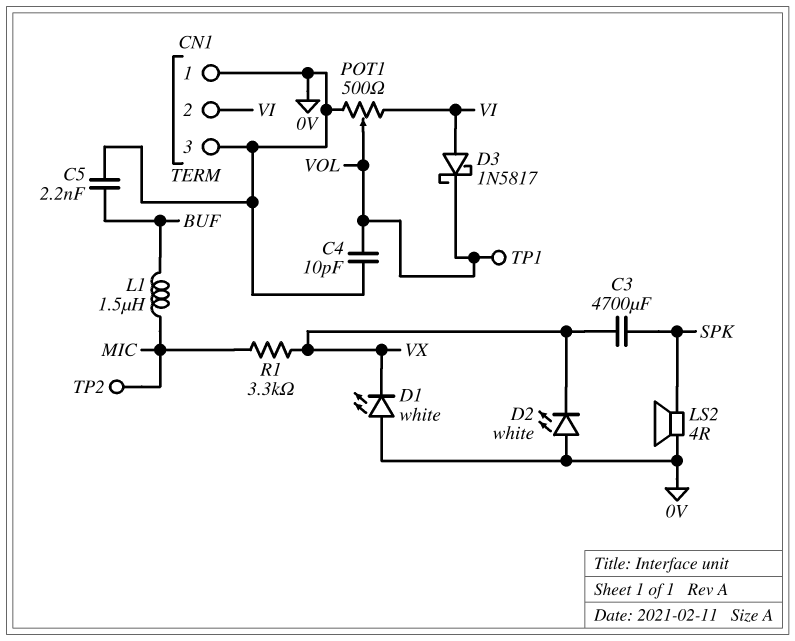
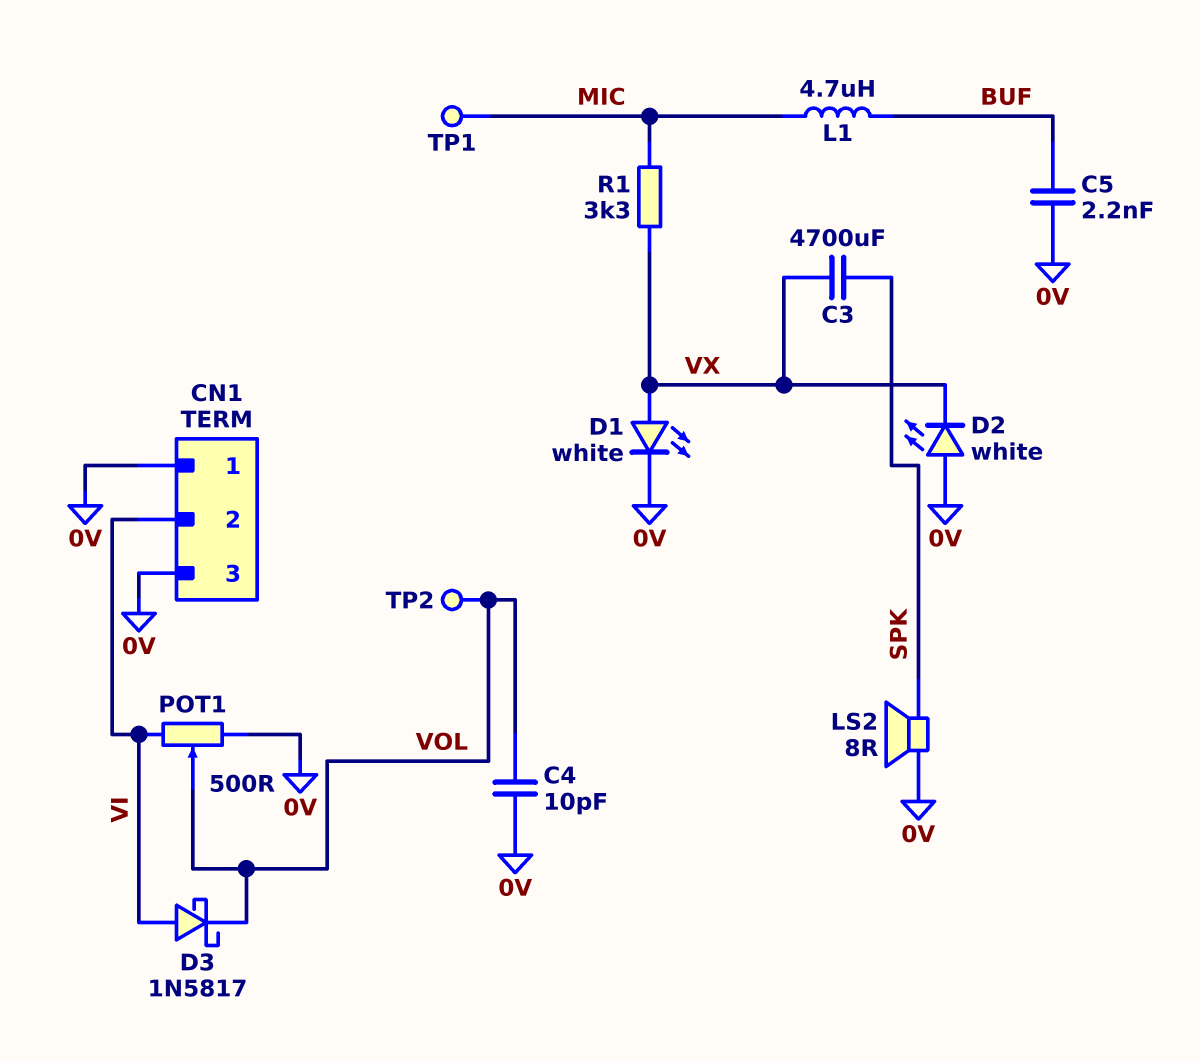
D1: LED white (A 0V, K VX) -> LED white (A VX, K 0V)
L1: 1.5uH (BUF, MIC) -> 4.7uH (BUF, MIC)
LS2: speaker 4R (0V, SPK) -> speaker 8R (0V, SPK)
TP1: test point (VOL) -> test point (MIC)
TP2: test point (MIC) -> test point (VOL)

